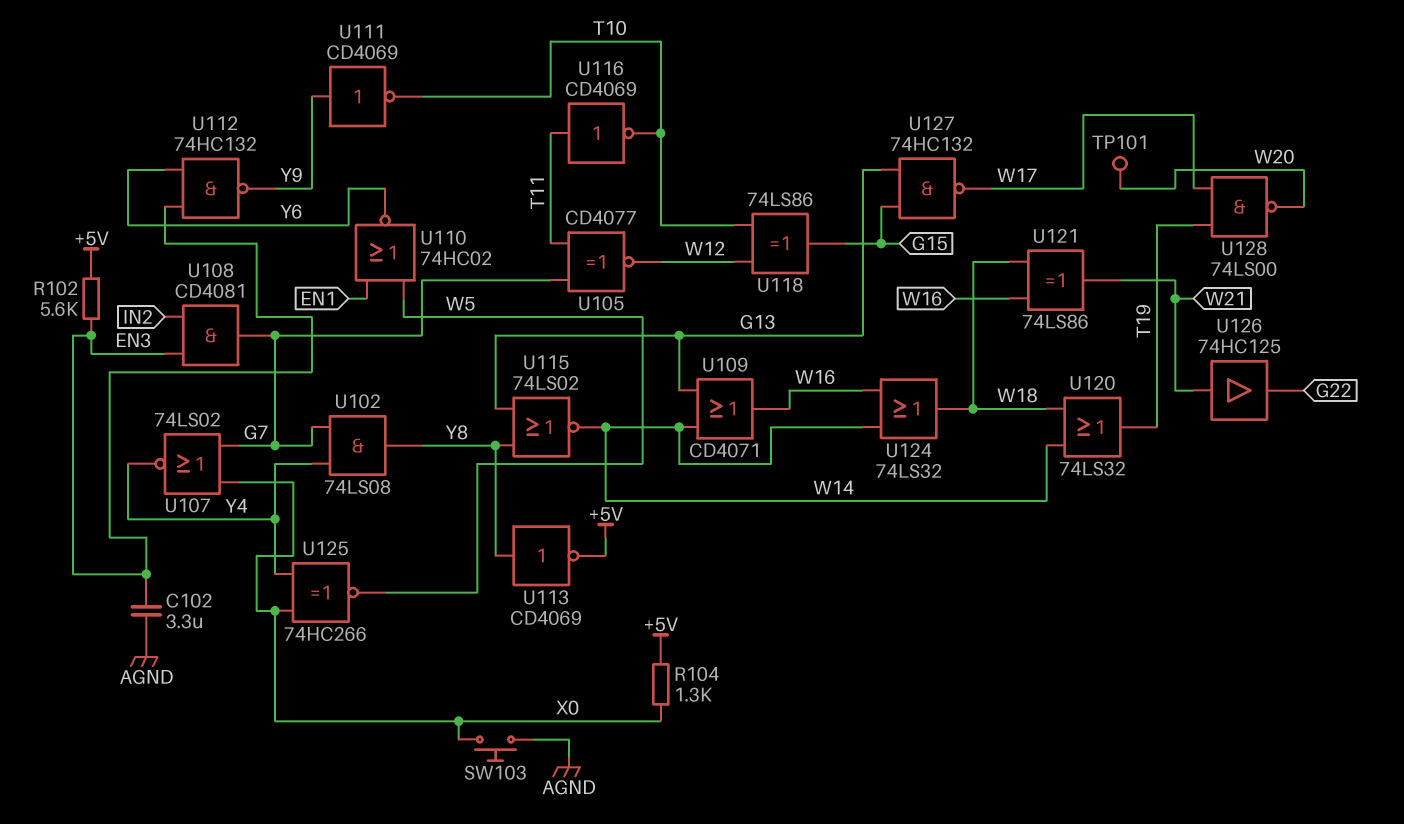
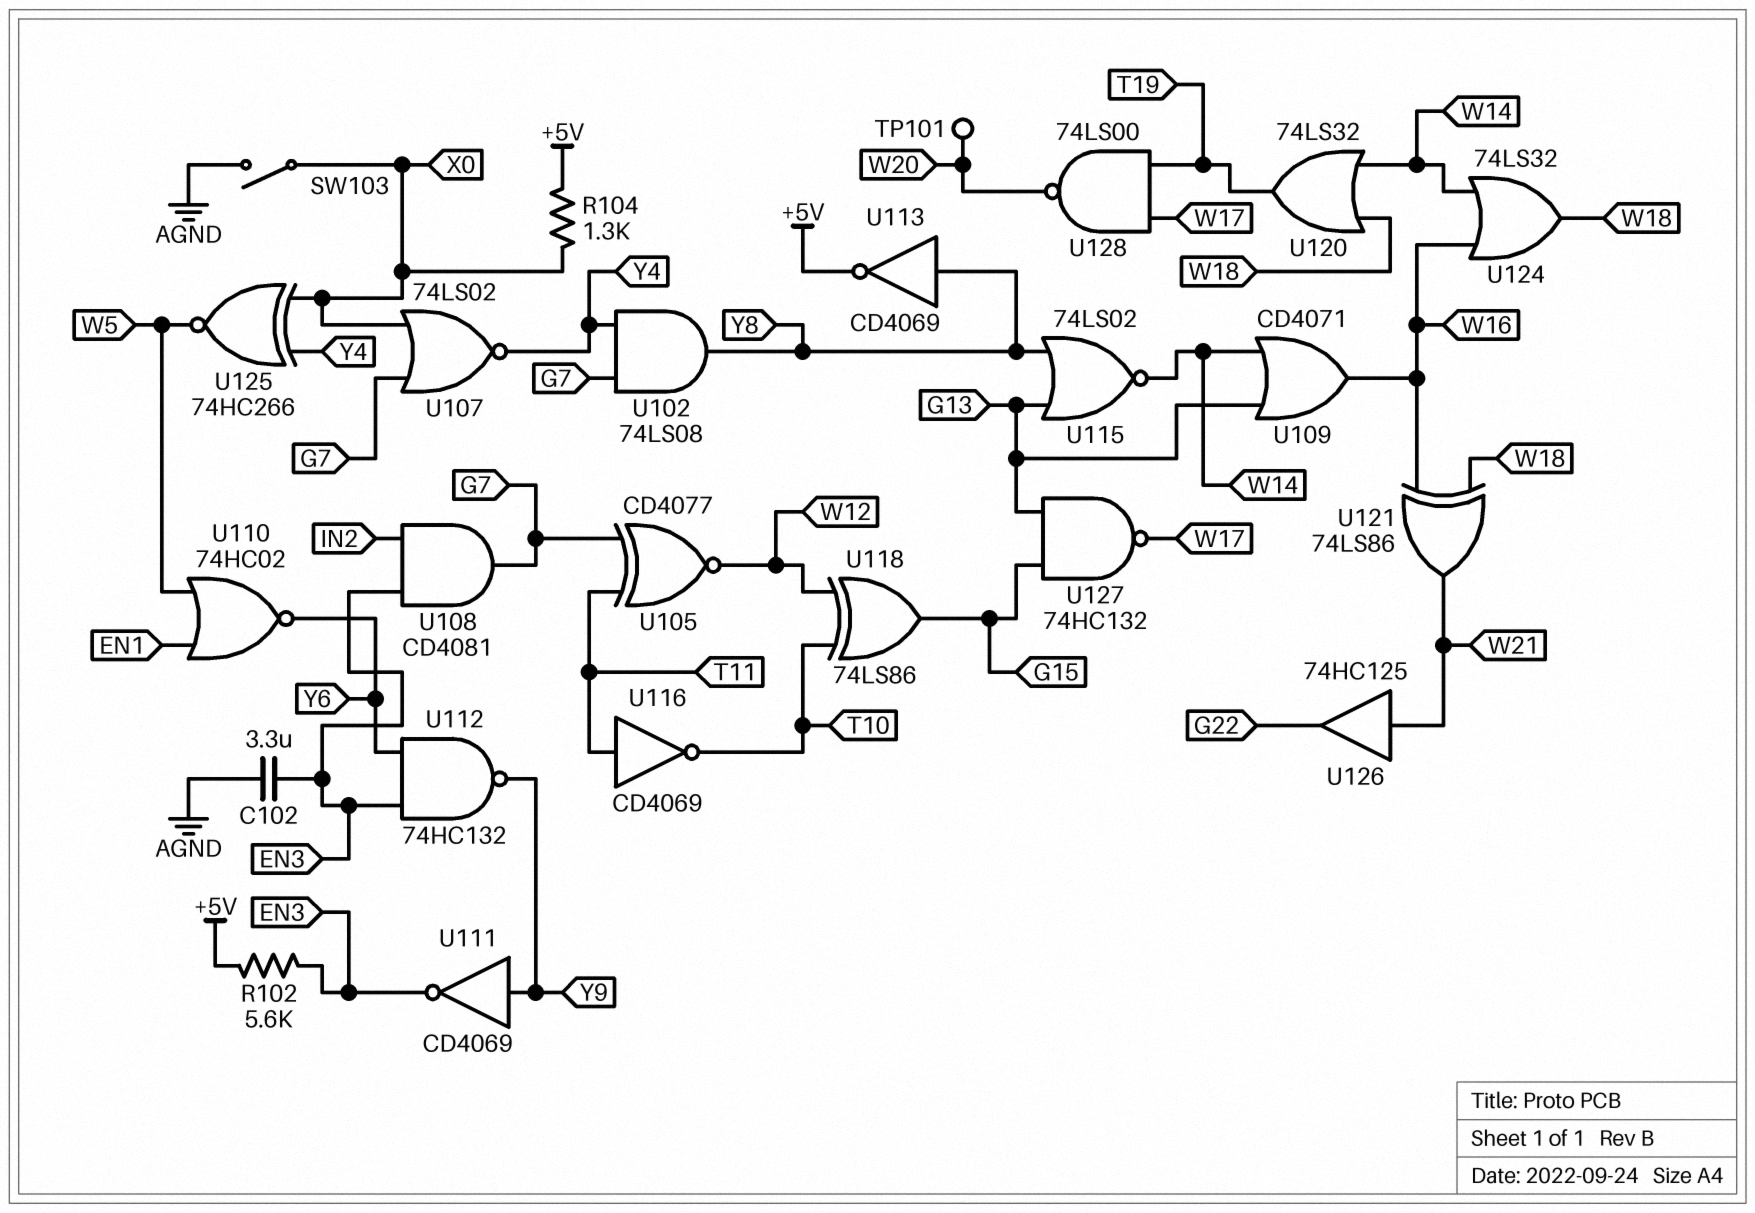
SW103: button (AGND, X0) -> switch (AGND, X0)
U111: NOT CD4069 (in Y9, out T10) -> NOT CD4069 (in Y9, out EN3)

